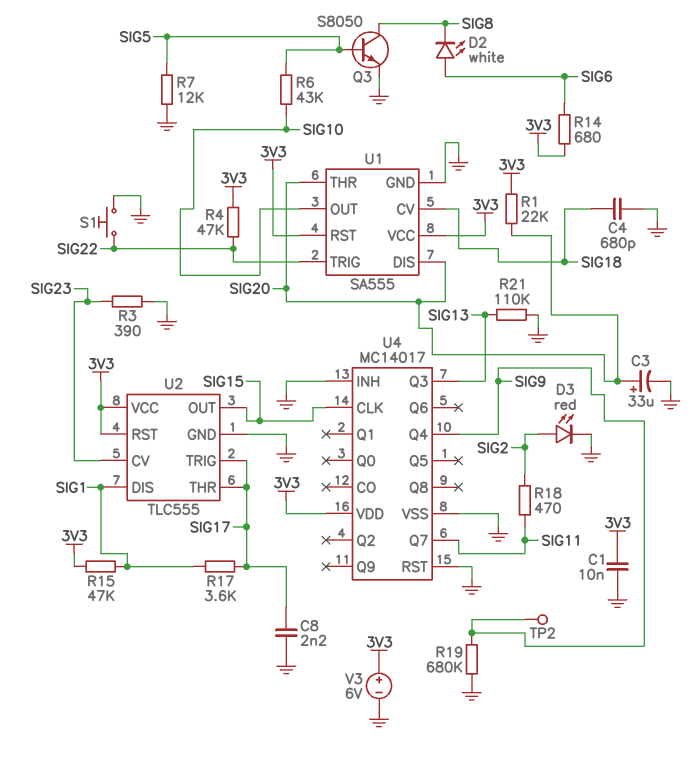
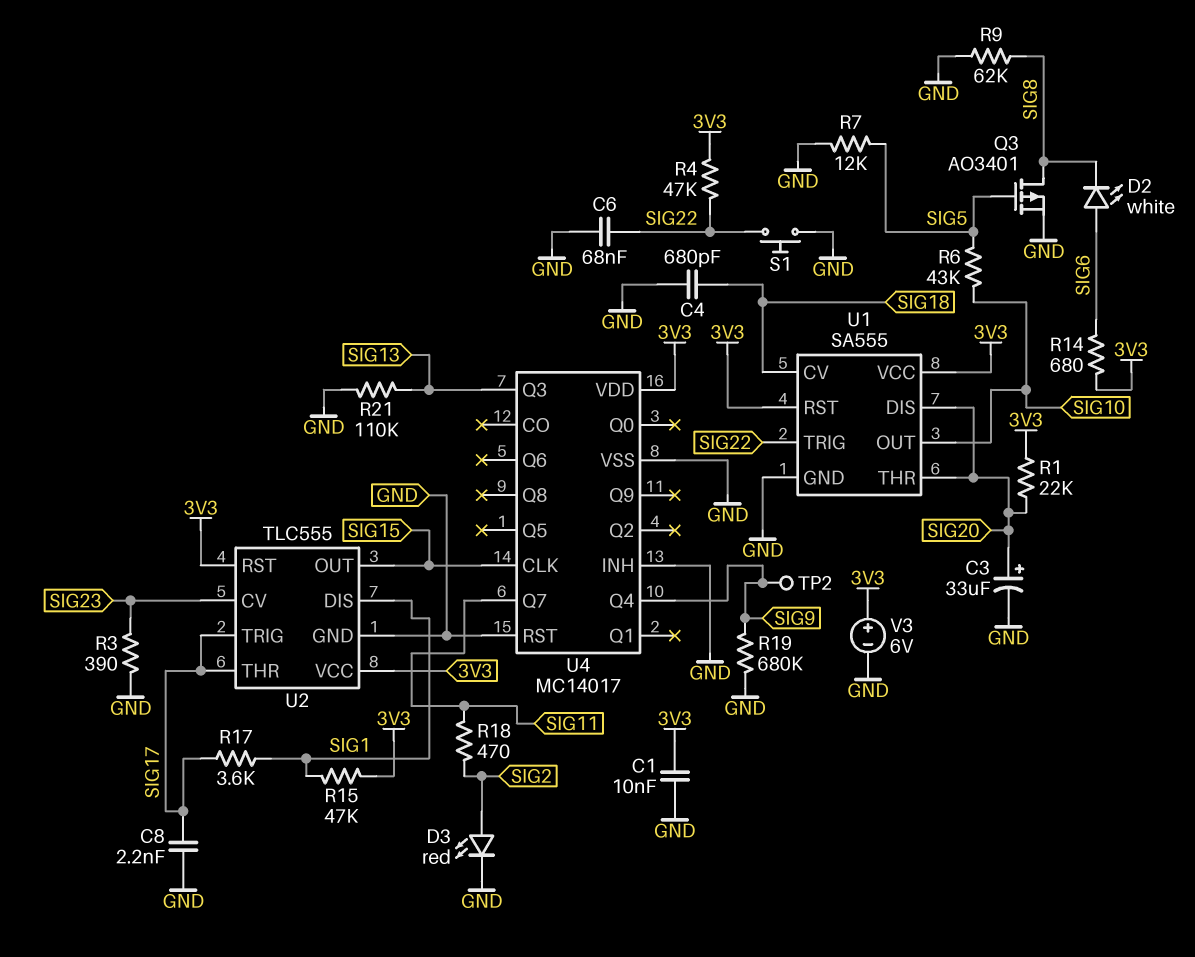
C6: none -> 68nF (GND, SIG22)
Q3: NPN S8050 (B SIG5, C SIG8, E GND) -> PMOS AO3401 (G SIG5, D SIG8, S GND)
R9: none -> 62k (GND, SIG8)

